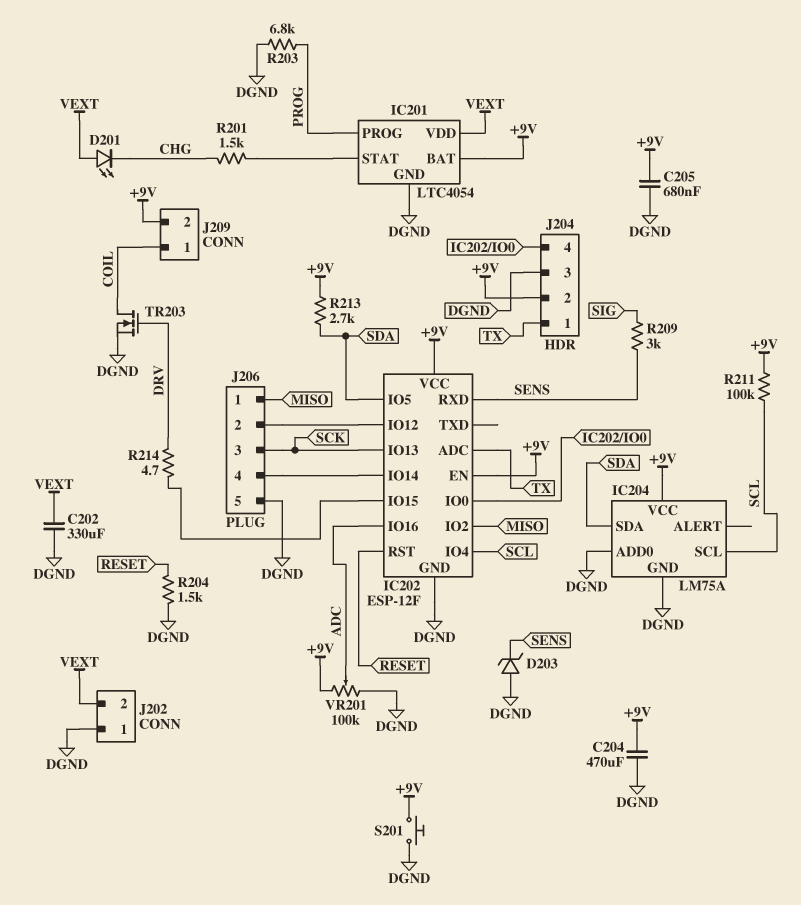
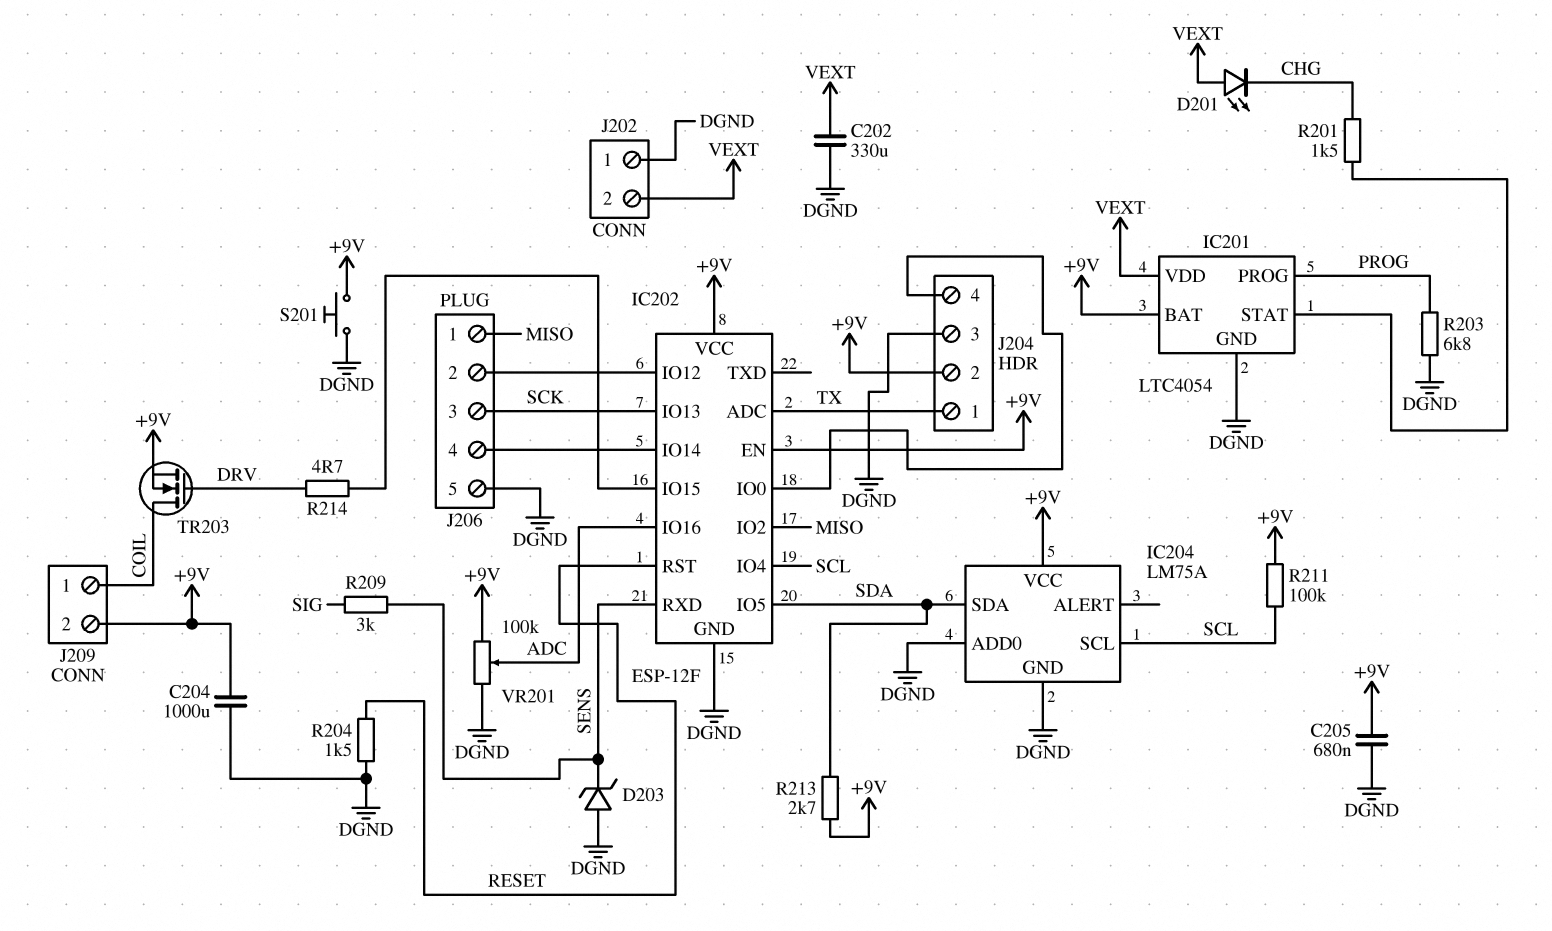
C204: 470uF (+9V, DGND) -> 1000uF (+9V, DGND)
TR203: NMOS (G DRV, D COIL, S DGND) -> NMOS (G DRV, D COIL, S +9V)

